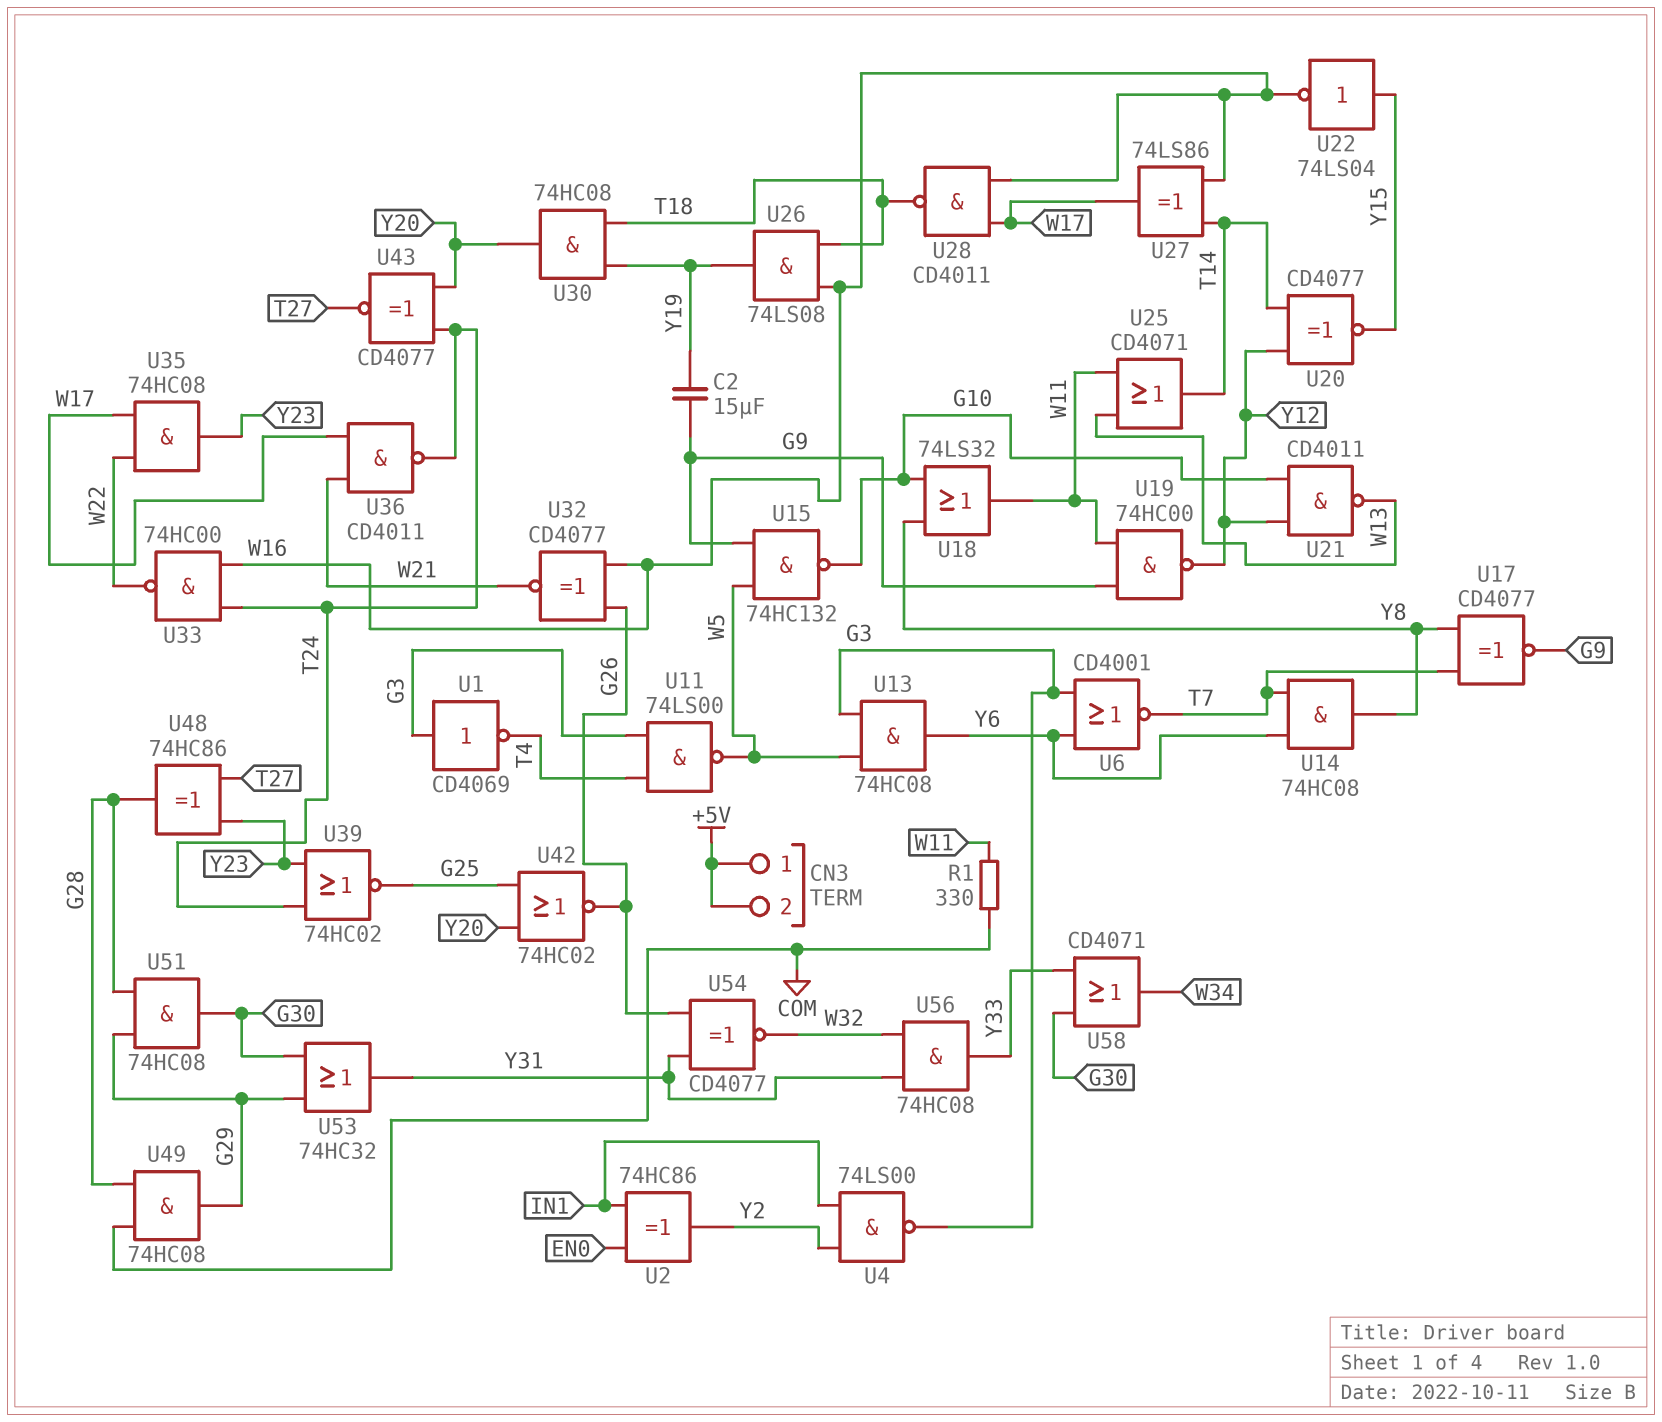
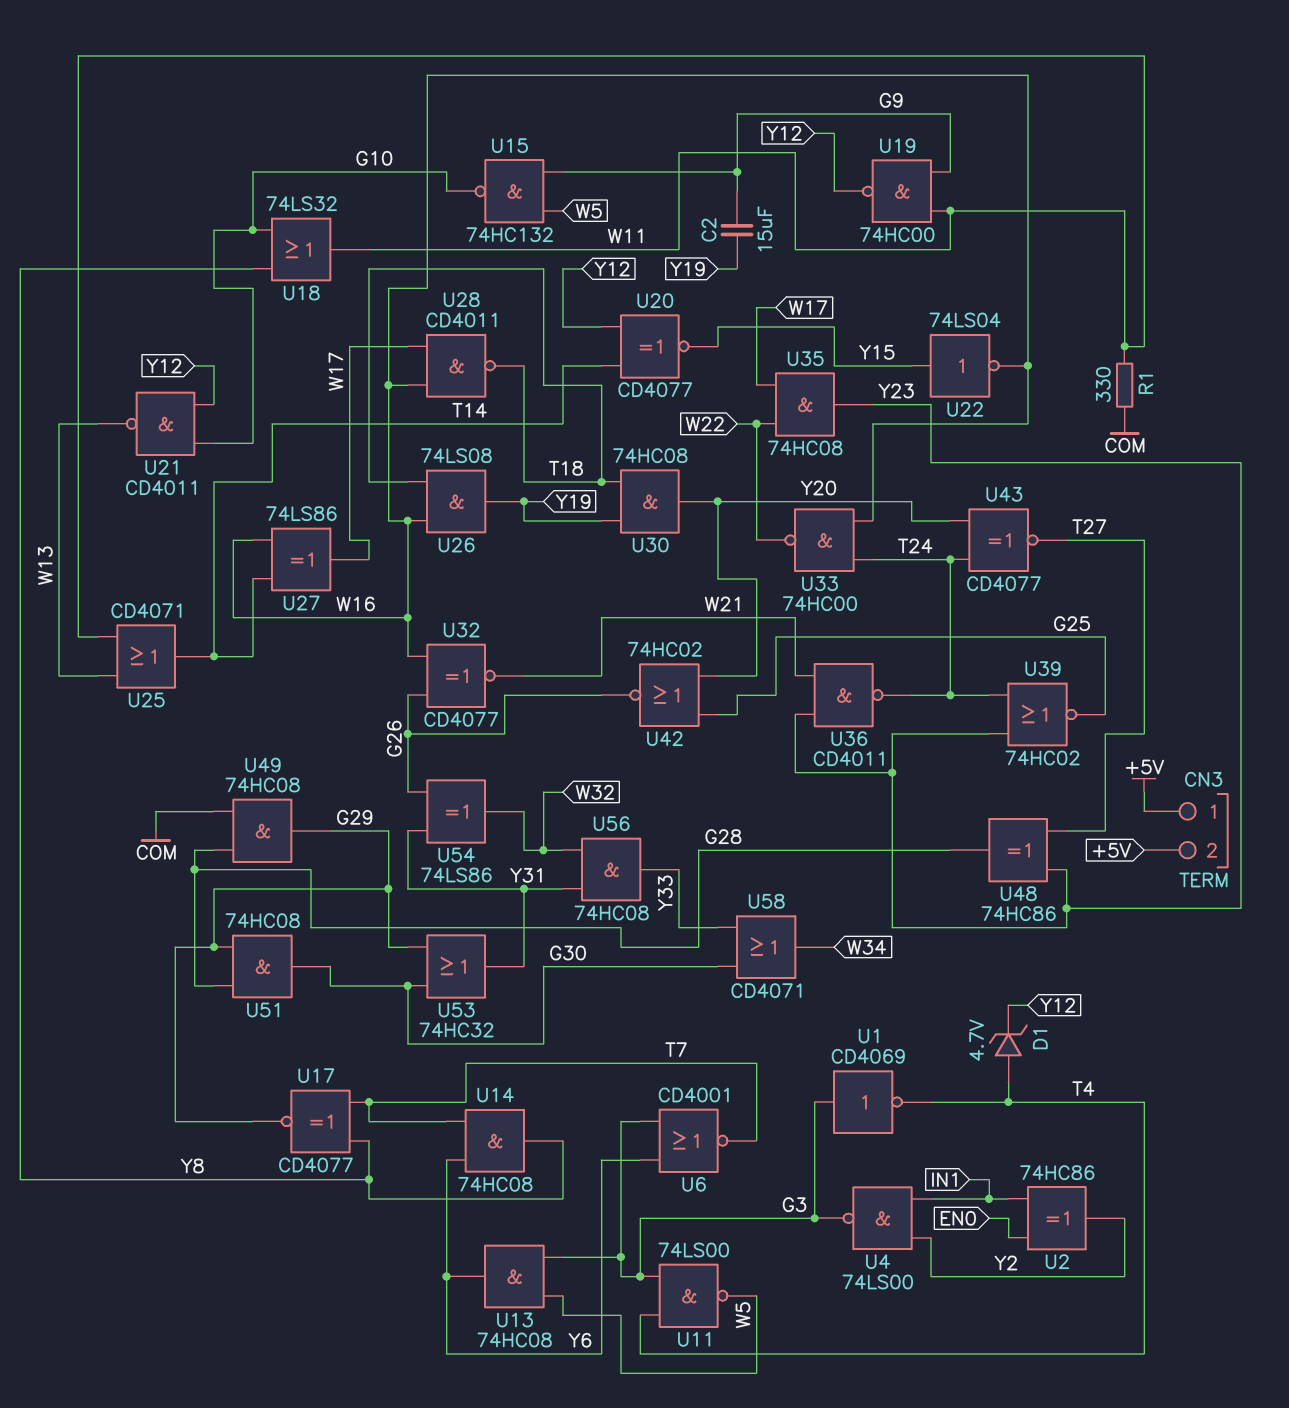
D1: none -> zener 4.7V (A T4, K Y12)
U17: XNOR CD4077 (in T7, in Y8, out G9) -> XNOR CD4077 (in T7, in Y8, out G29)
U36: NAND CD4011 (in W17, in W21, out T24) -> NAND CD4011 (in W21, in Y23, out T24)
U54: XNOR CD4077 (in G26, in Y31, out W32) -> XOR 74LS86 (in G26, in Y31, out W32)

